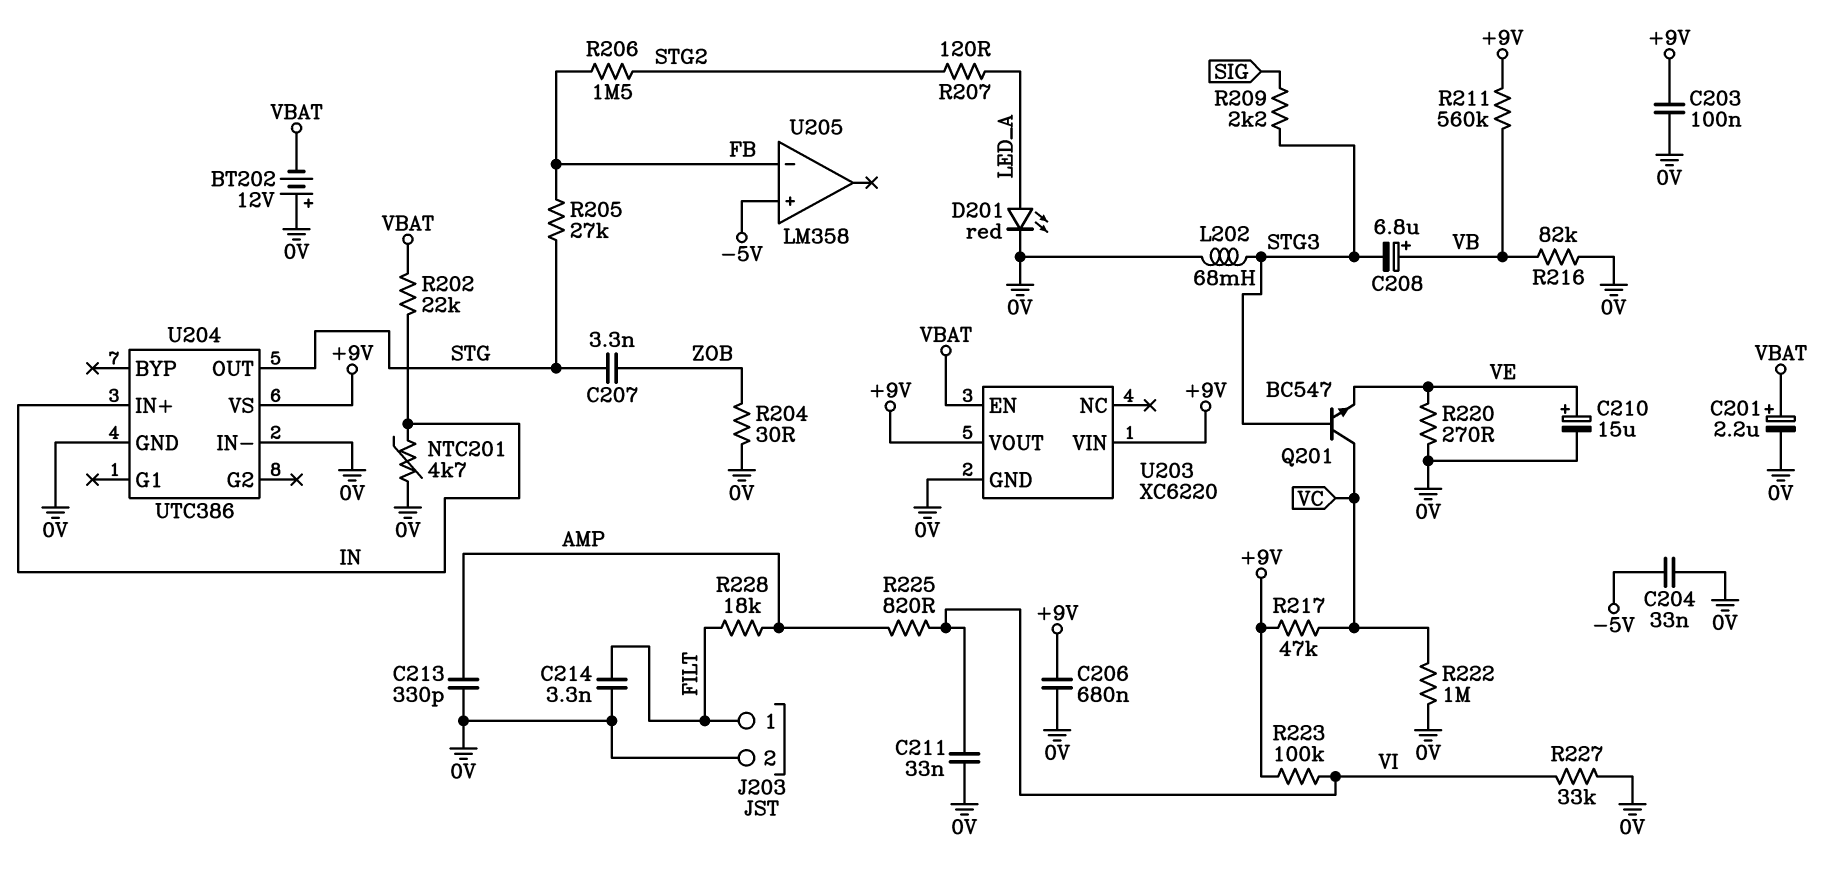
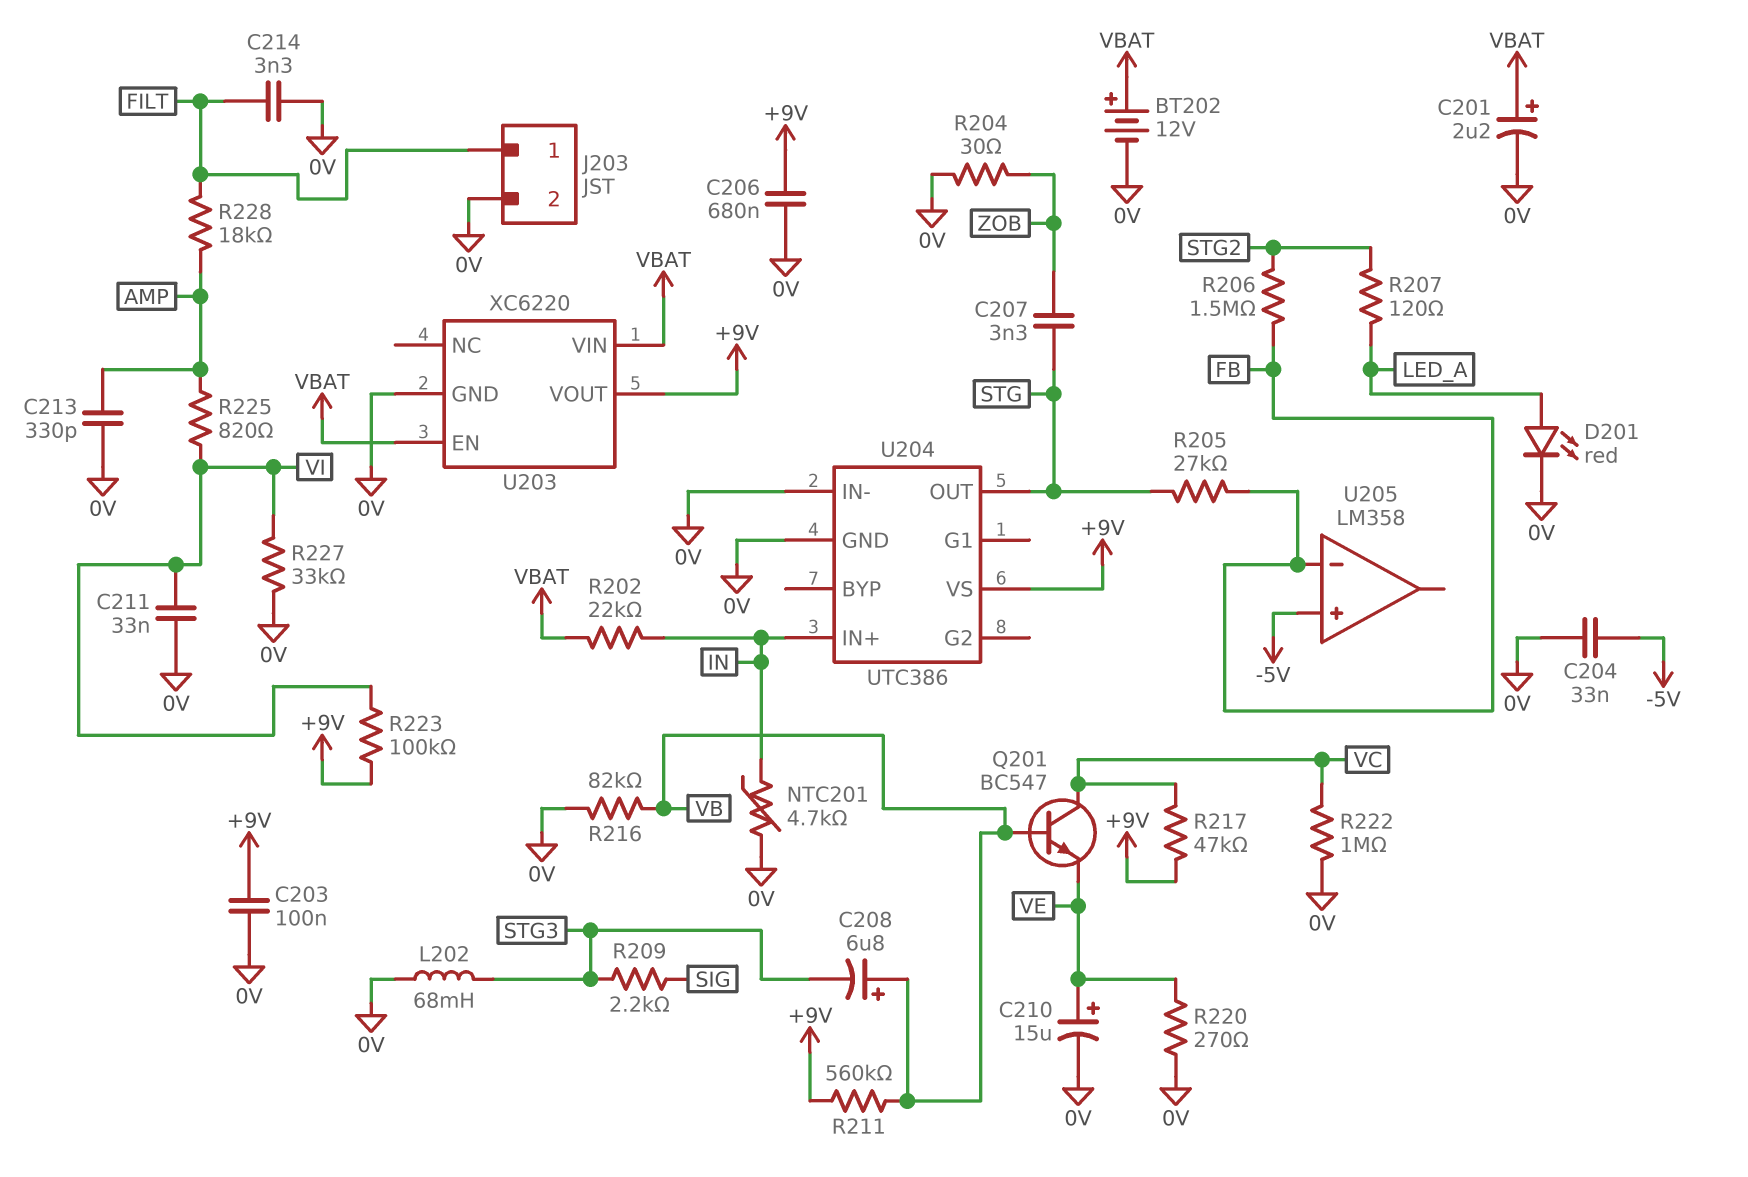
BT202: 12V (plus 0V, minus VBAT) -> 12V (plus VBAT, minus 0V)
Q201: NPN BC547 (B STG3, C VC, E VE) -> NPN BC547 (B VB, C VC, E VE)
U203 pin VIN: +9V -> VBAT

